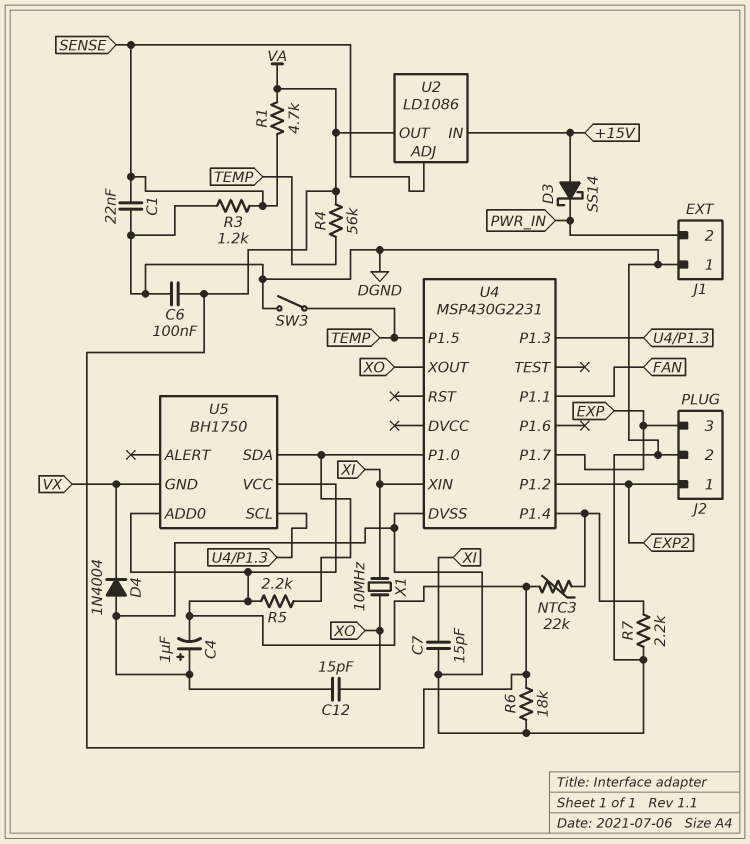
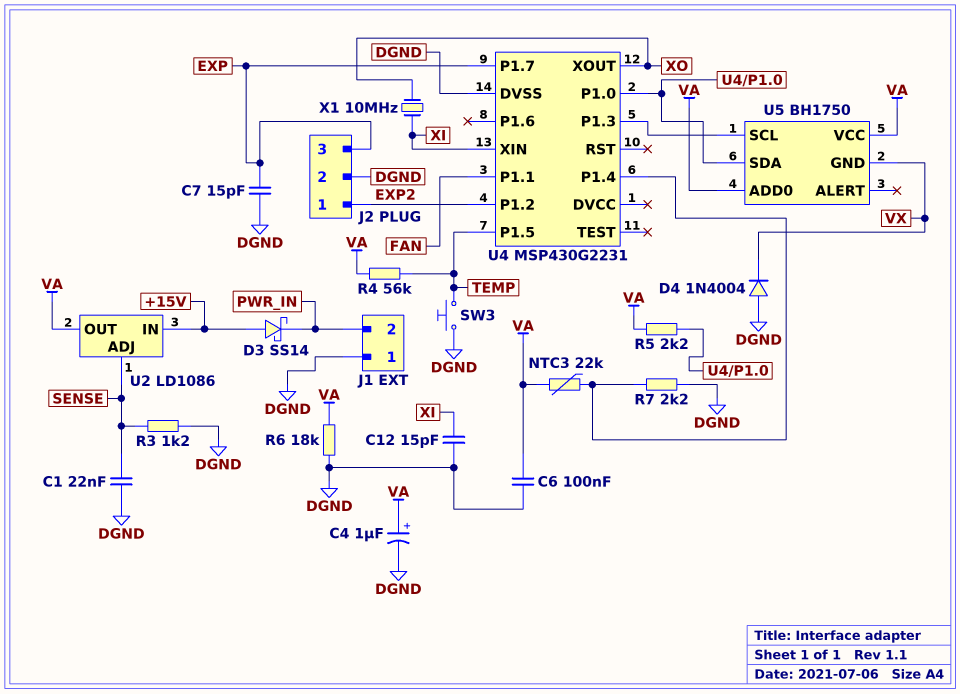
C4: 1uF (plus DGND, minus VA) -> 1uF (plus VA, minus DGND)
C7: 15pF (DGND, XI) -> 15pF (DGND, EXP)
C12: 15pF (DGND, XO) -> 15pF (DGND, XI)
R1: 4.7k (SENSE, VA) -> none
SW3: switch (DGND, TEMP) -> button (DGND, TEMP)

